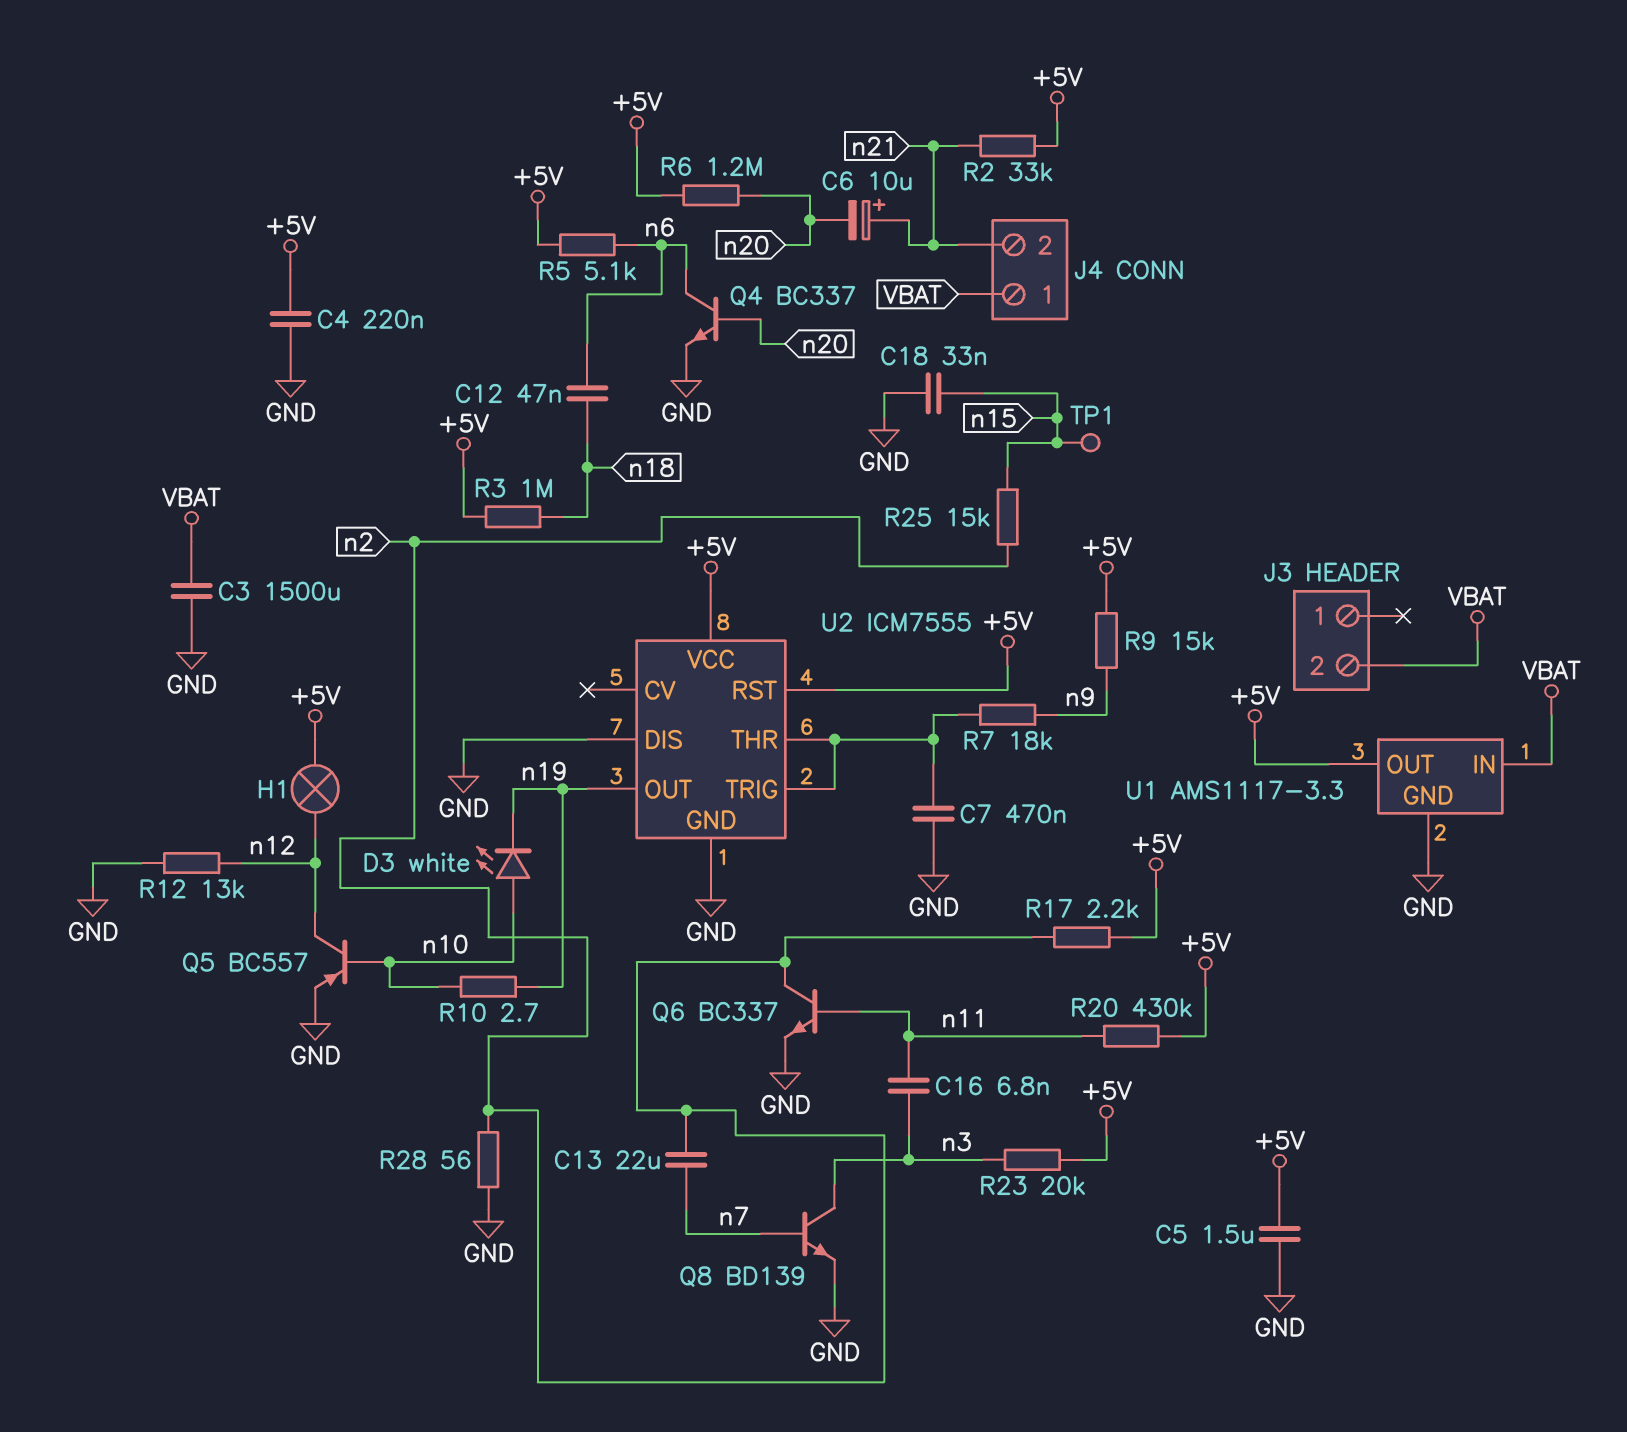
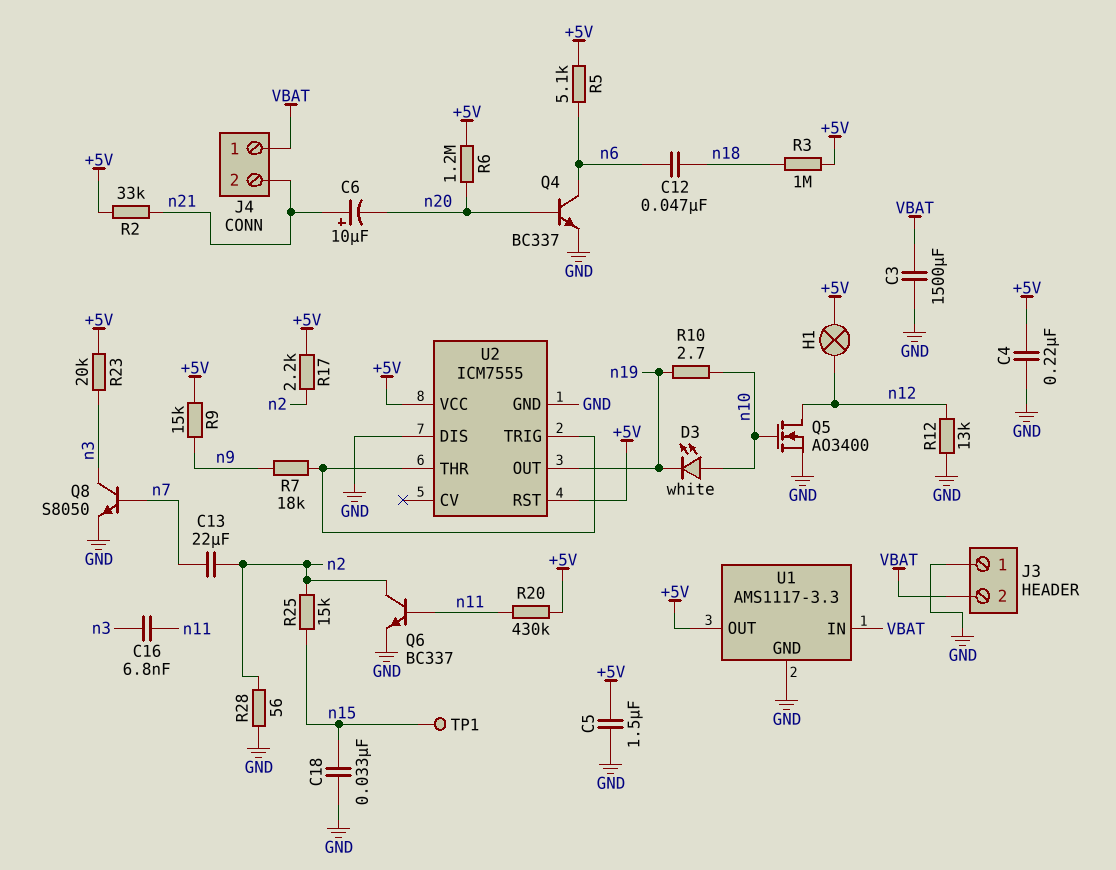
C7: 470nF (GND, U2/THR) -> none
J3 pin 1: none -> GND
Q5: PNP BC557 (B n10, C n12, E GND) -> NMOS AO3400 (G n10, D n12, S GND)
Q8: NPN BD139 (B n7, C n3, E GND) -> NPN S8050 (B n7, C n3, E GND)

